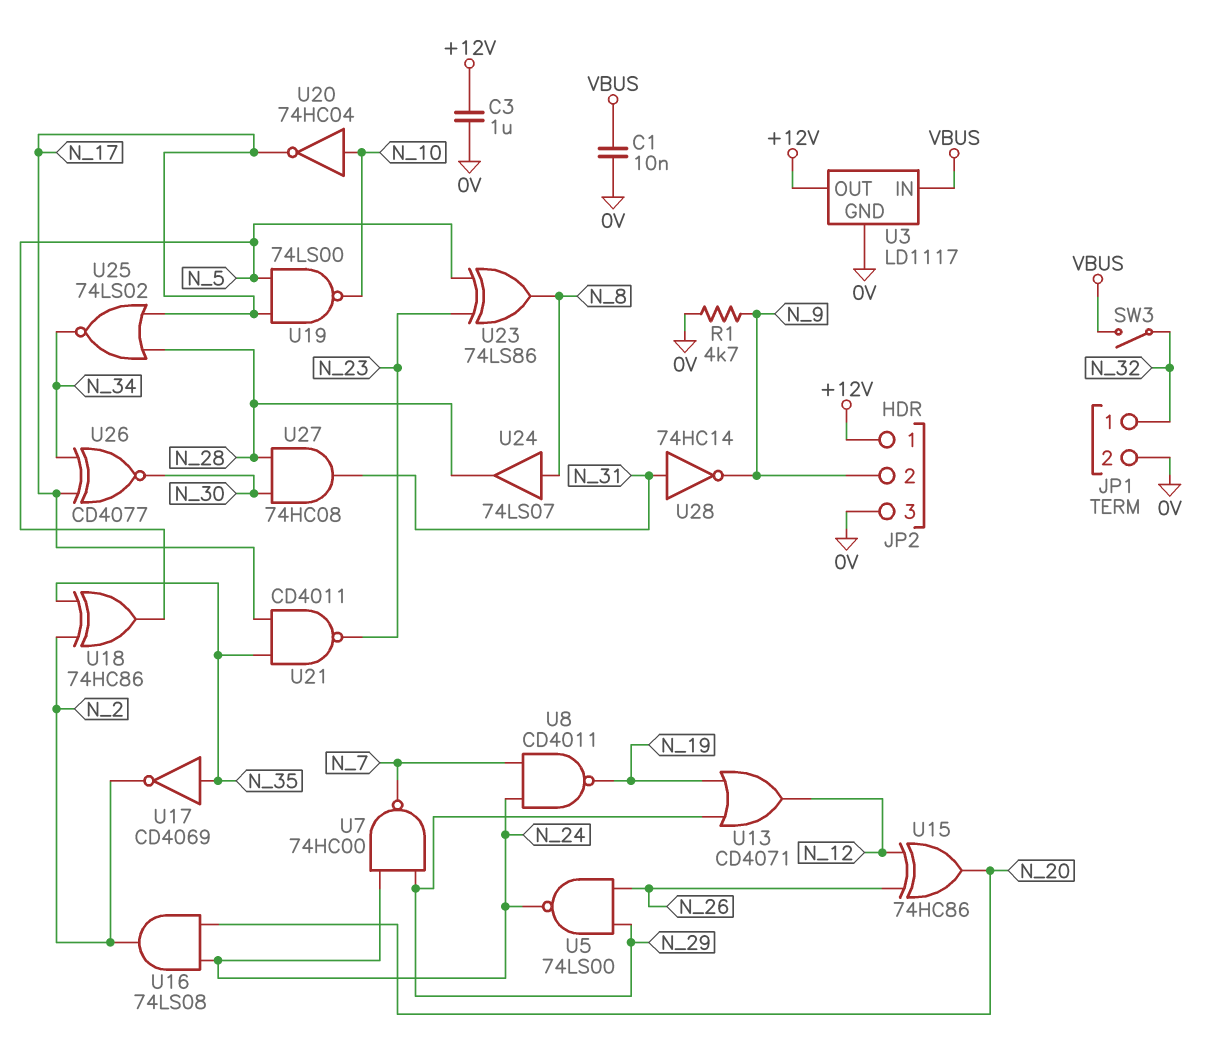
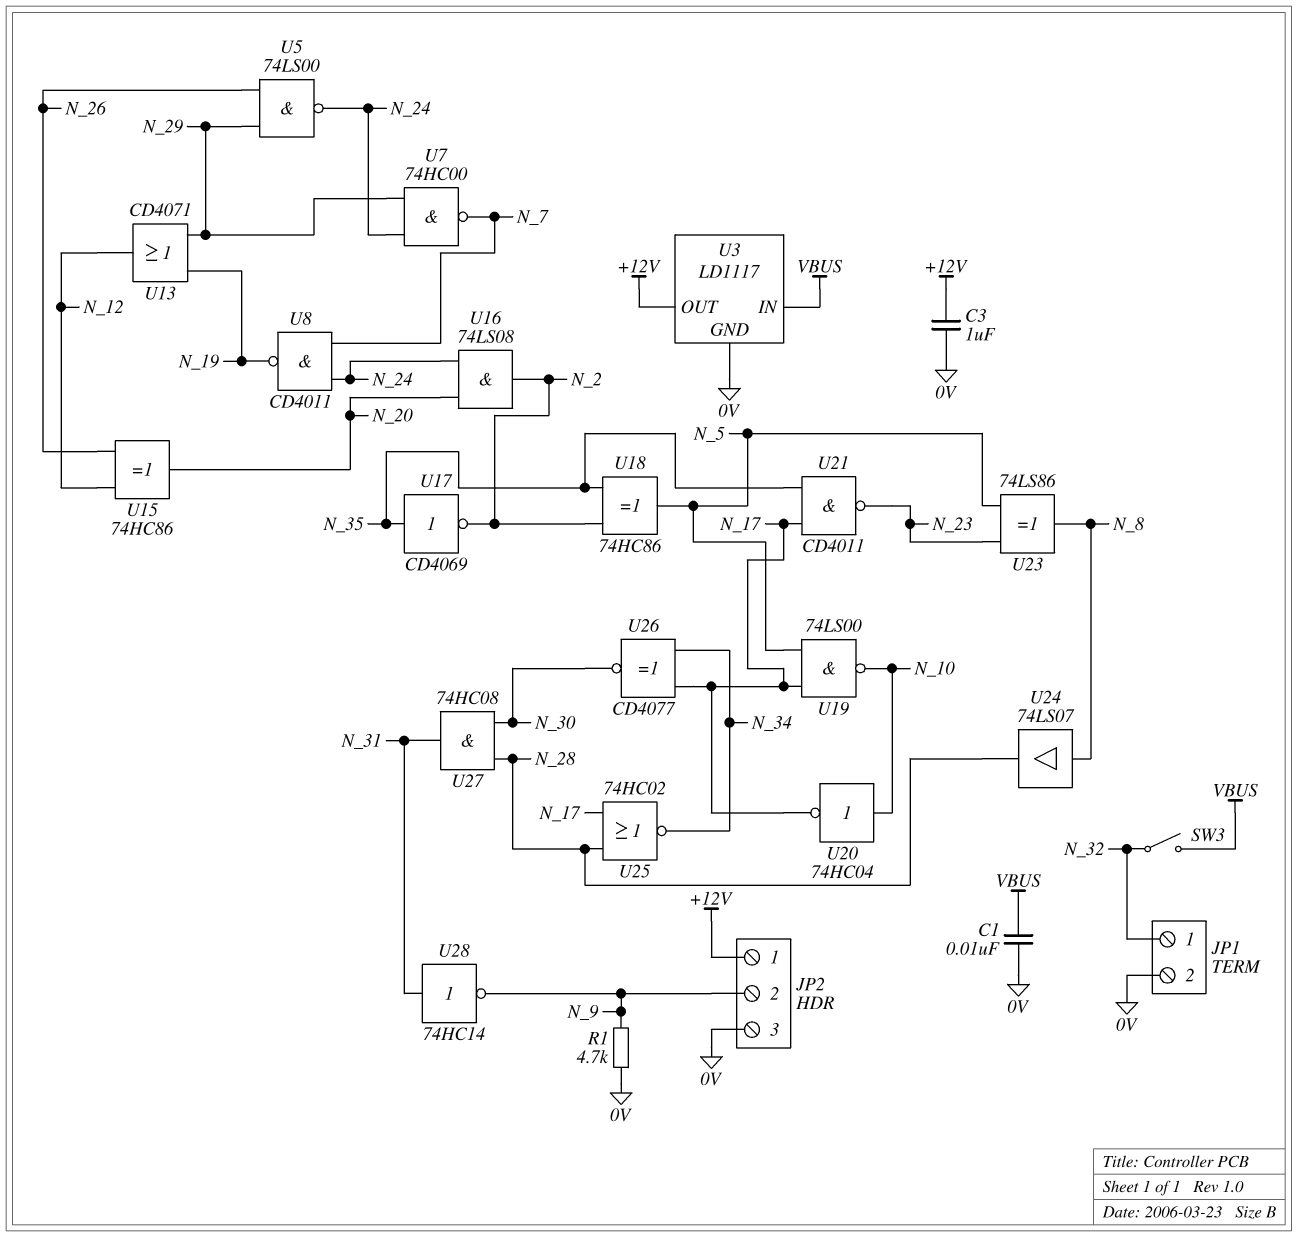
U25: NOR 74LS02 (in N_17, in N_28, out N_34) -> NOR 74HC02 (in N_17, in N_28, out N_34)

